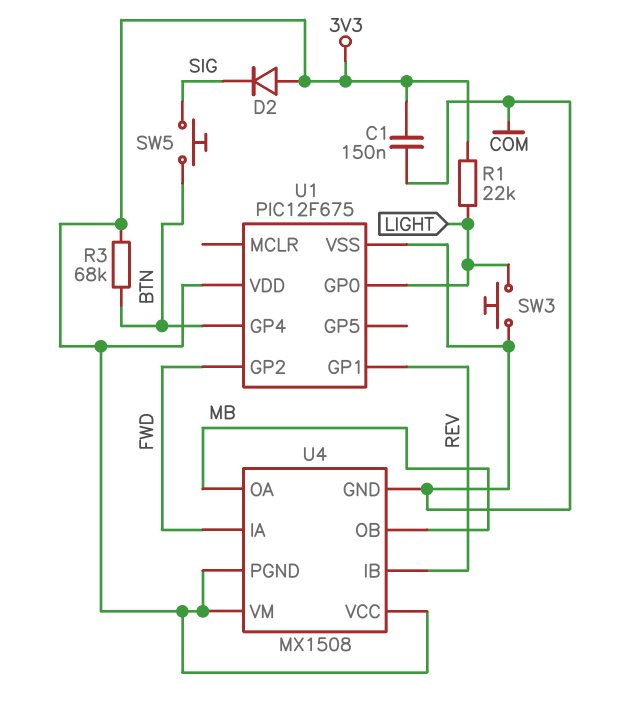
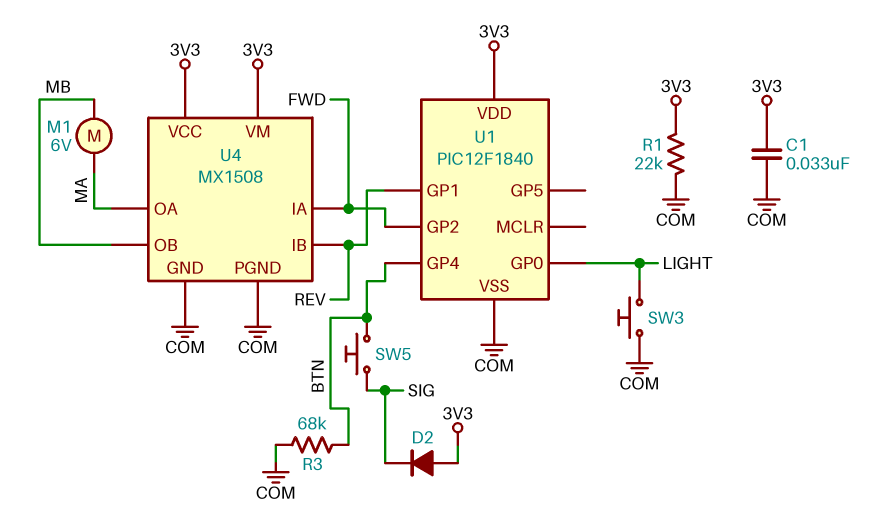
C1: 150nF (3V3, COM) -> 33nF (3V3, COM)
M1: none -> motor 6V (MA, MB)
R1: 22k (3V3, LIGHT) -> 22k (3V3, COM)
R3: 68k (3V3, BTN) -> 68k (BTN, COM)
U1: PIC12F675 -> PIC12F1840
U4 pin OA: MB -> MA
U4 pin PGND: 3V3 -> COM

